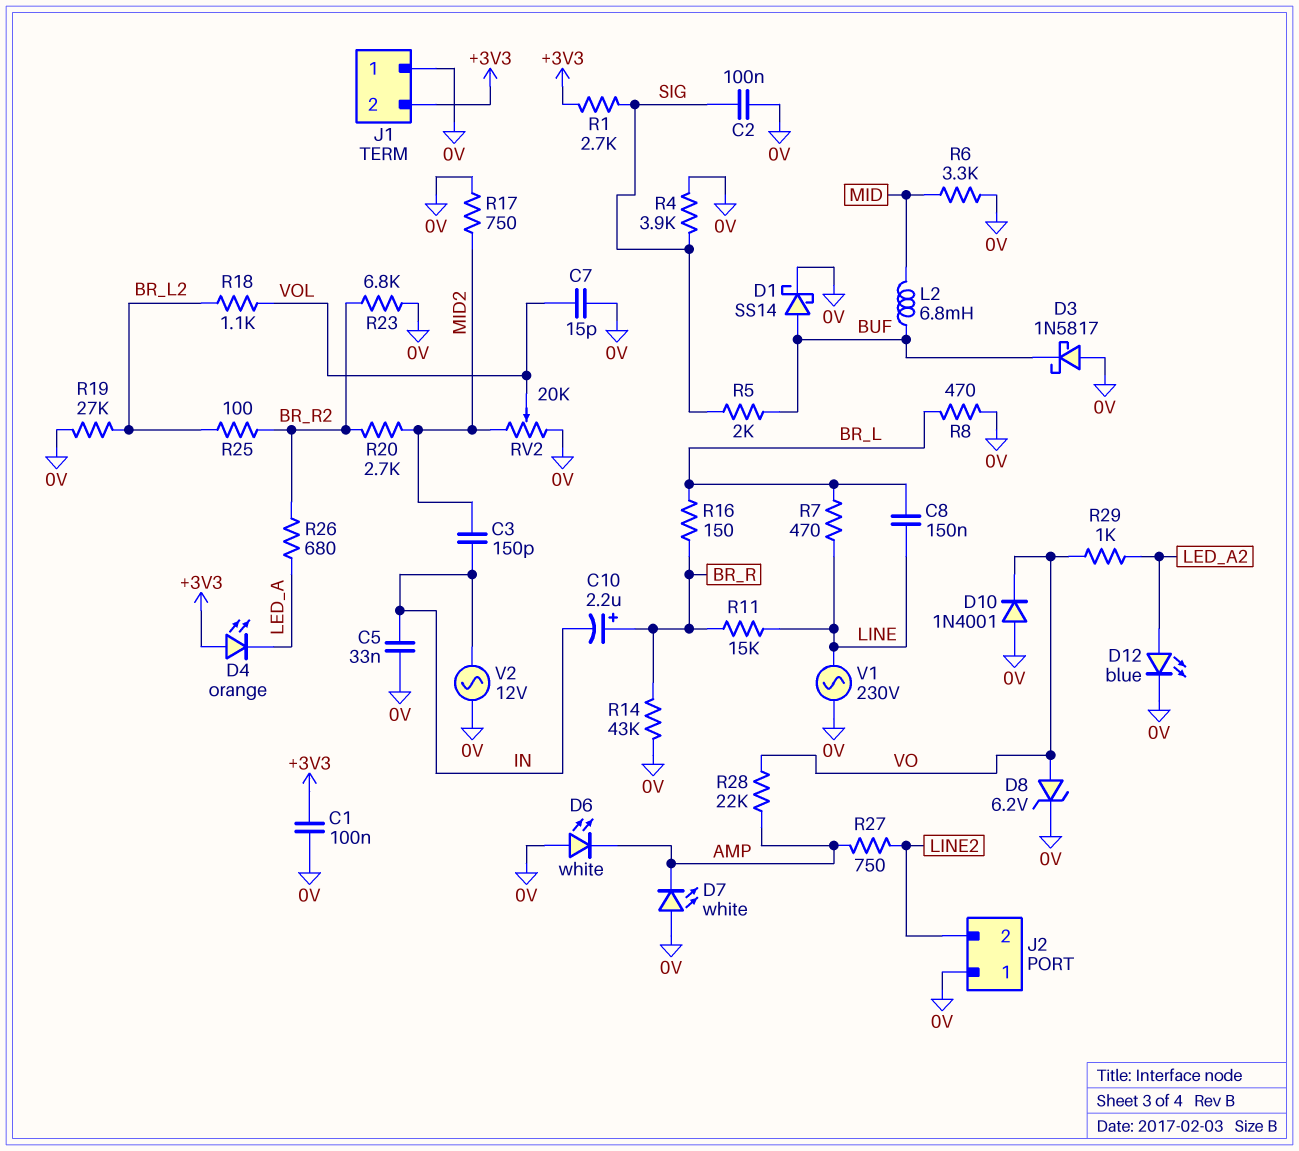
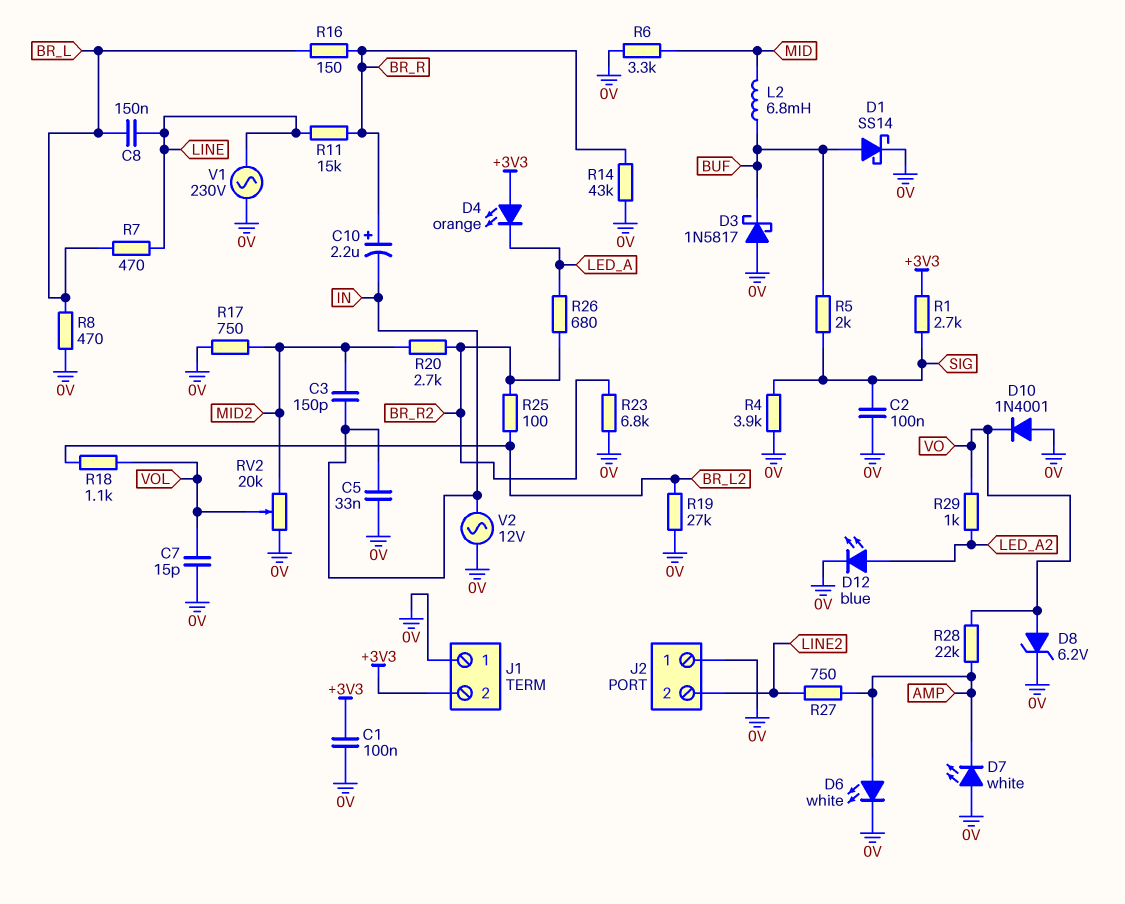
D6: LED white (A 0V, K AMP) -> LED white (A AMP, K 0V)

